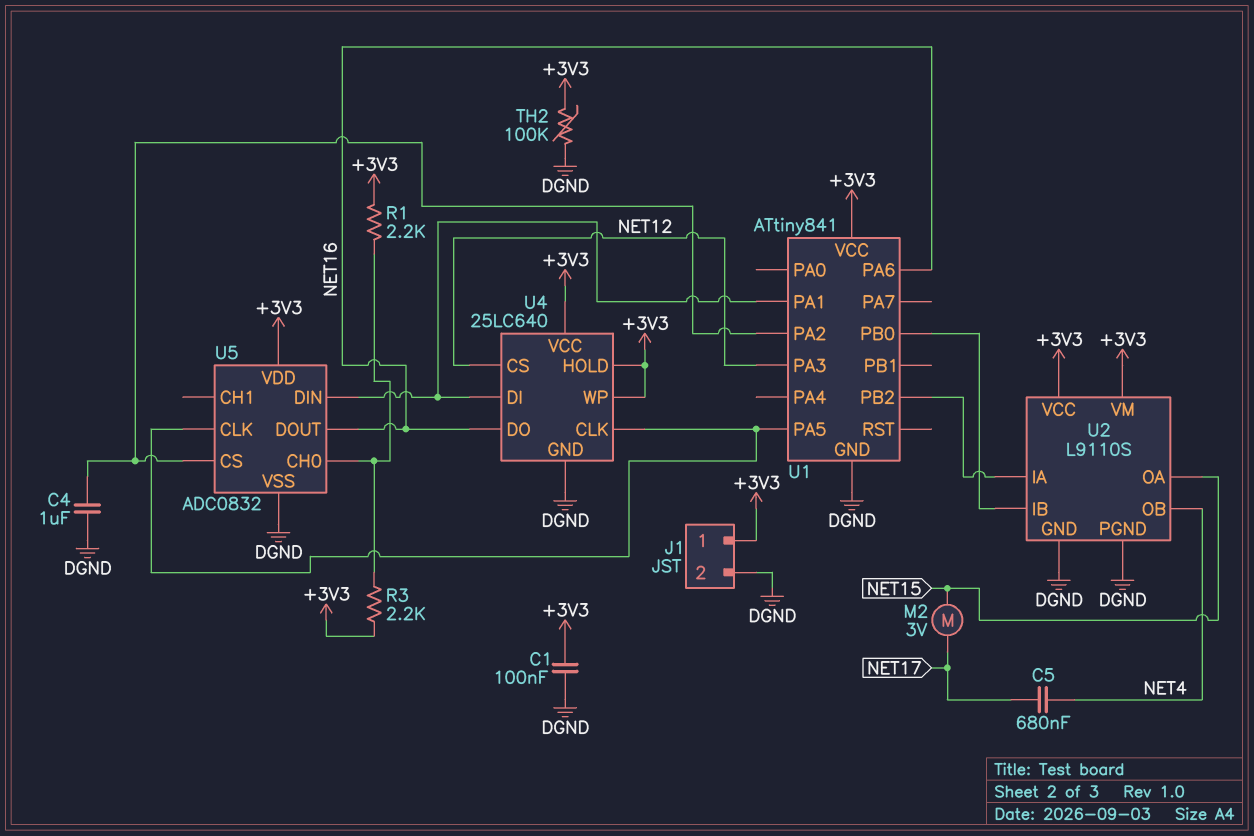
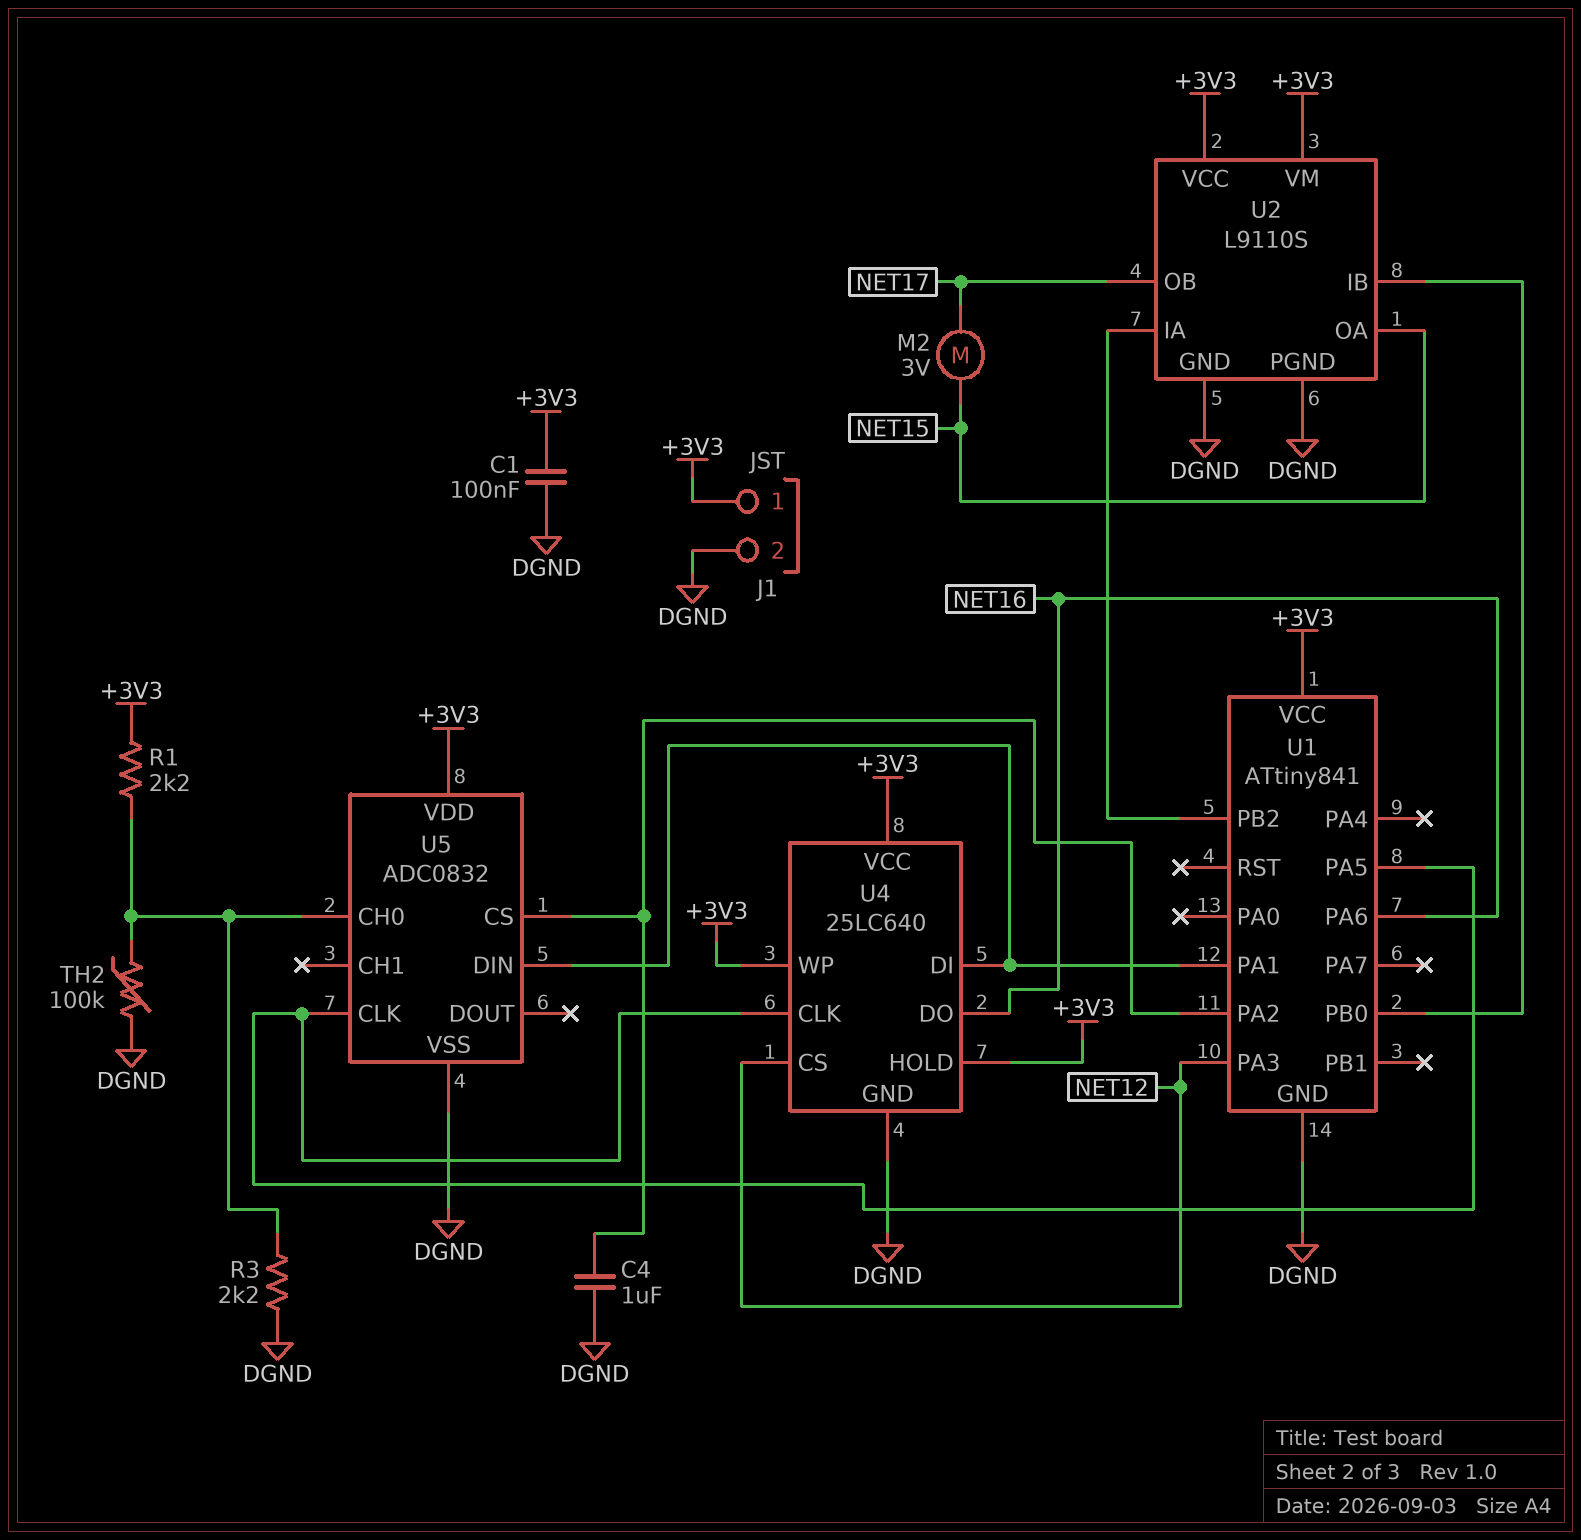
C5: 680nF (NET4, NET17) -> none
R3: 2.2k (+3V3, U5/CH0) -> 2.2k (DGND, U5/CH0)
TH2: 100k (+3V3, DGND) -> 100k (DGND, U5/CH0)
U2 pin OB: NET4 -> NET17
U5 pin DOUT: NET16 -> none

